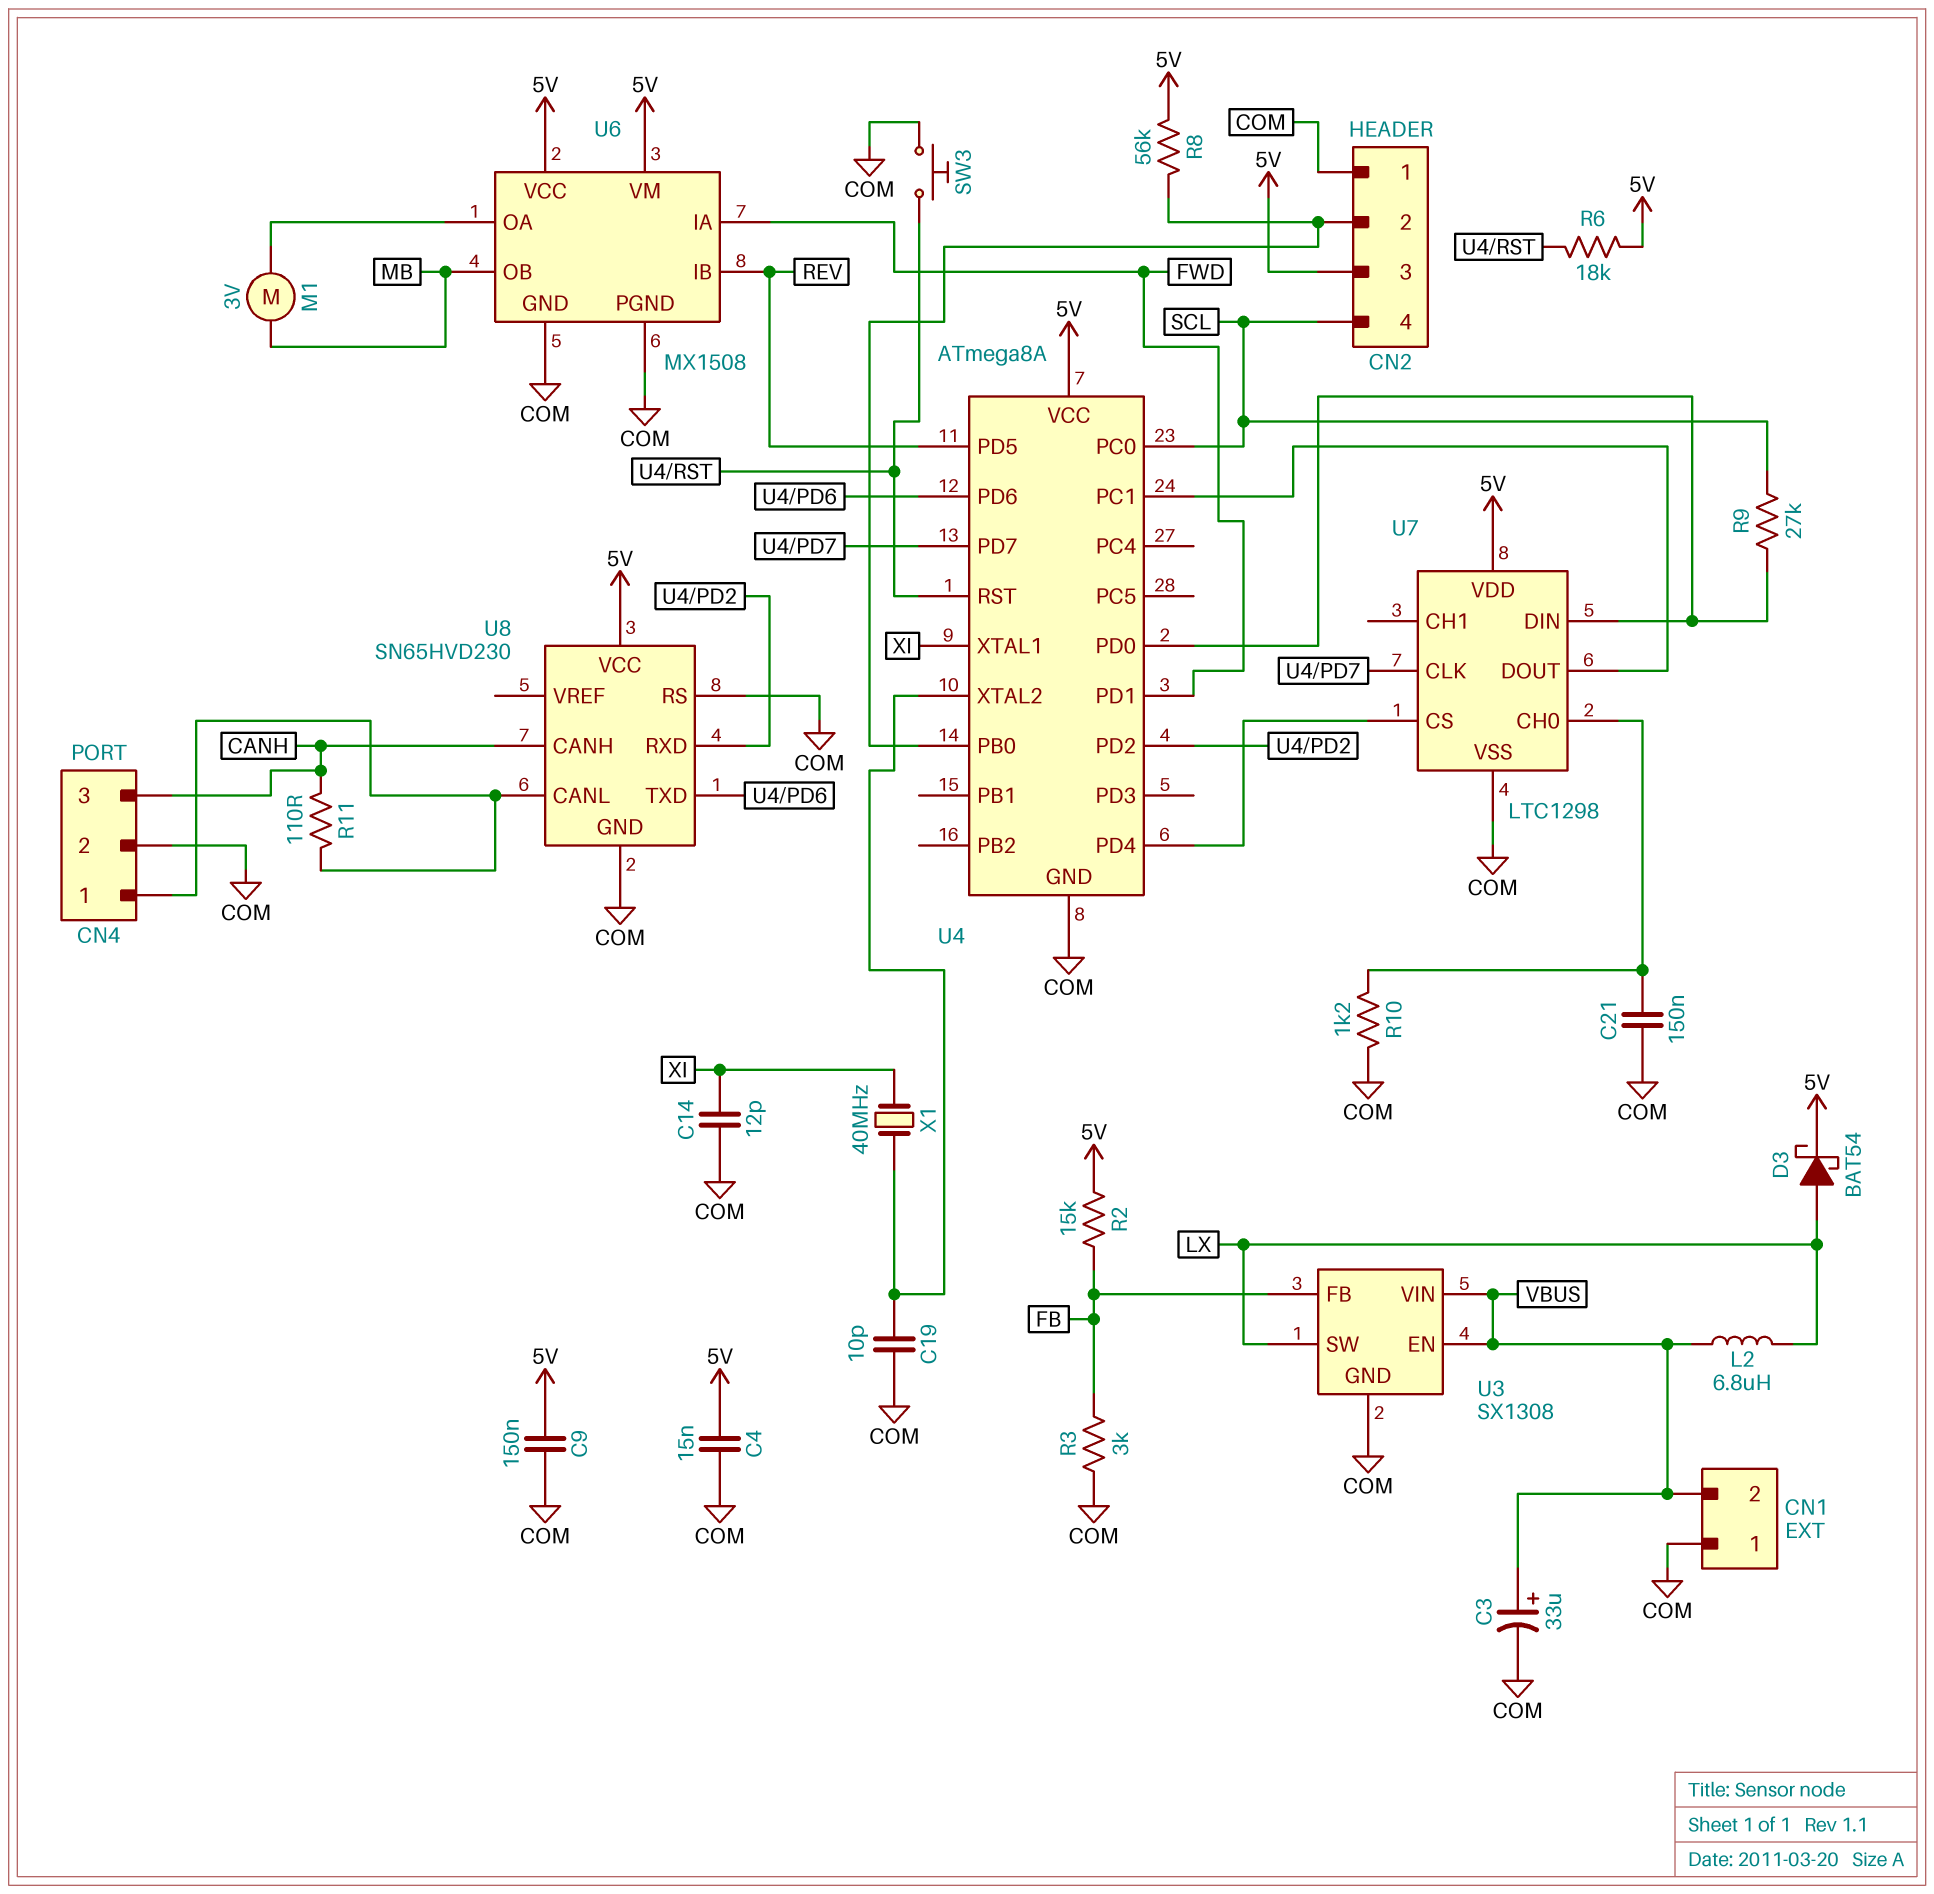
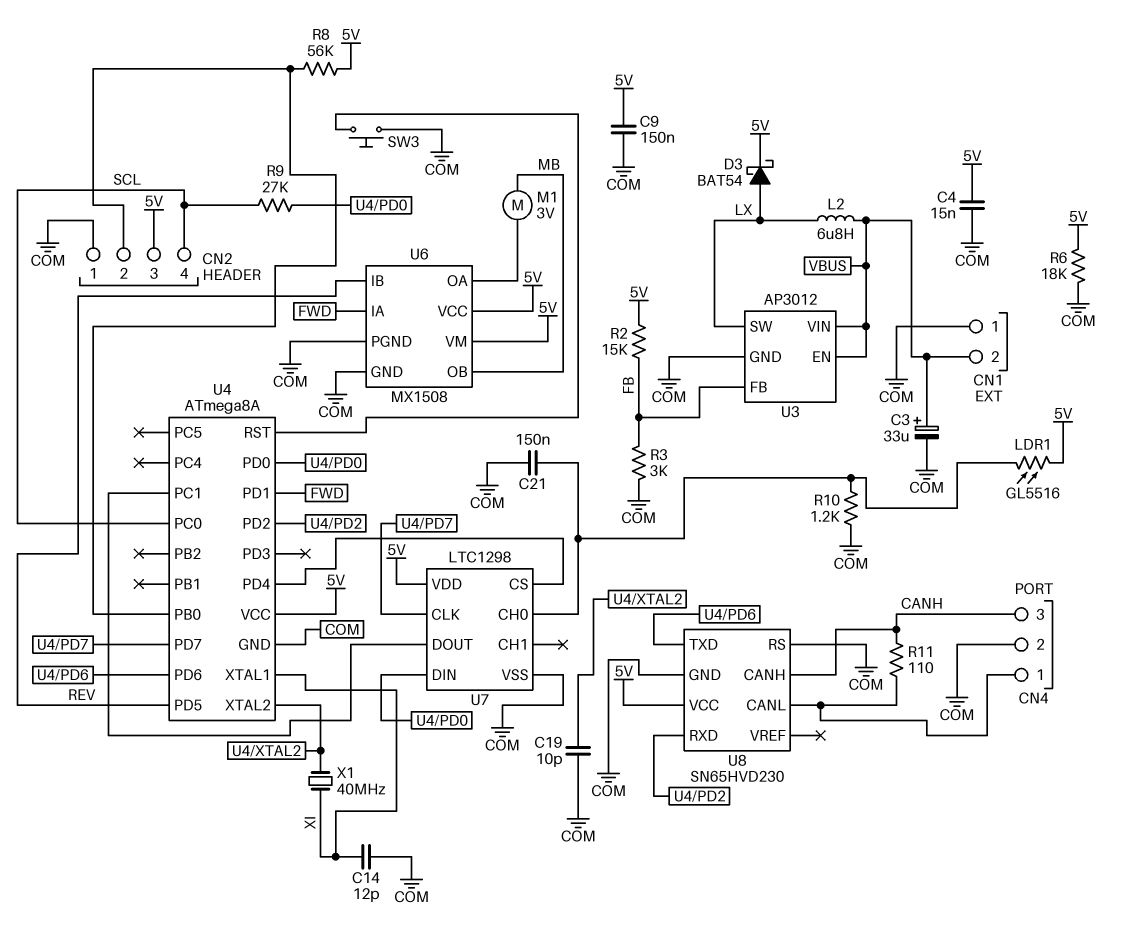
LDR1: none -> GL5516 (5V, U7/CH0)
R6: 18k (5V, U4/RST) -> 18k (5V, COM)
U3: SX1308 -> AP3012

